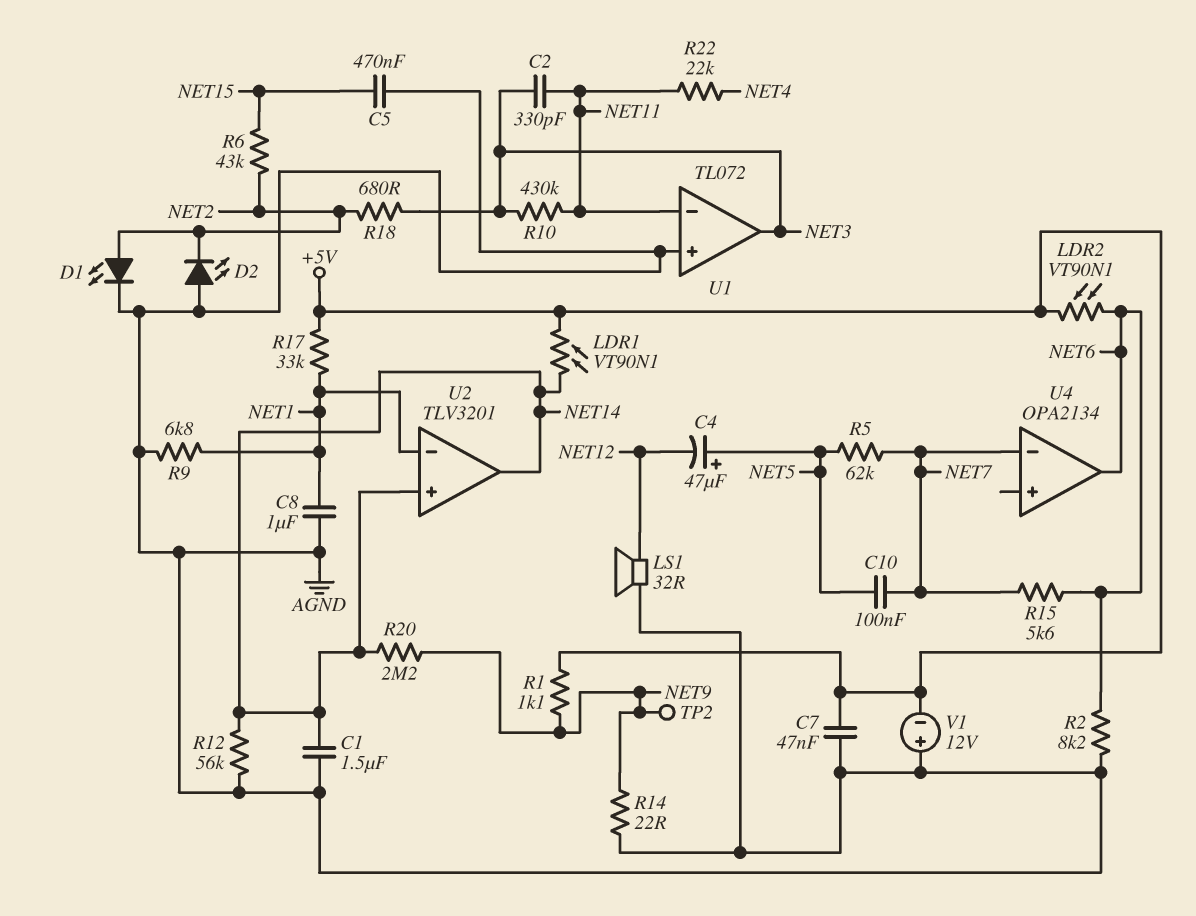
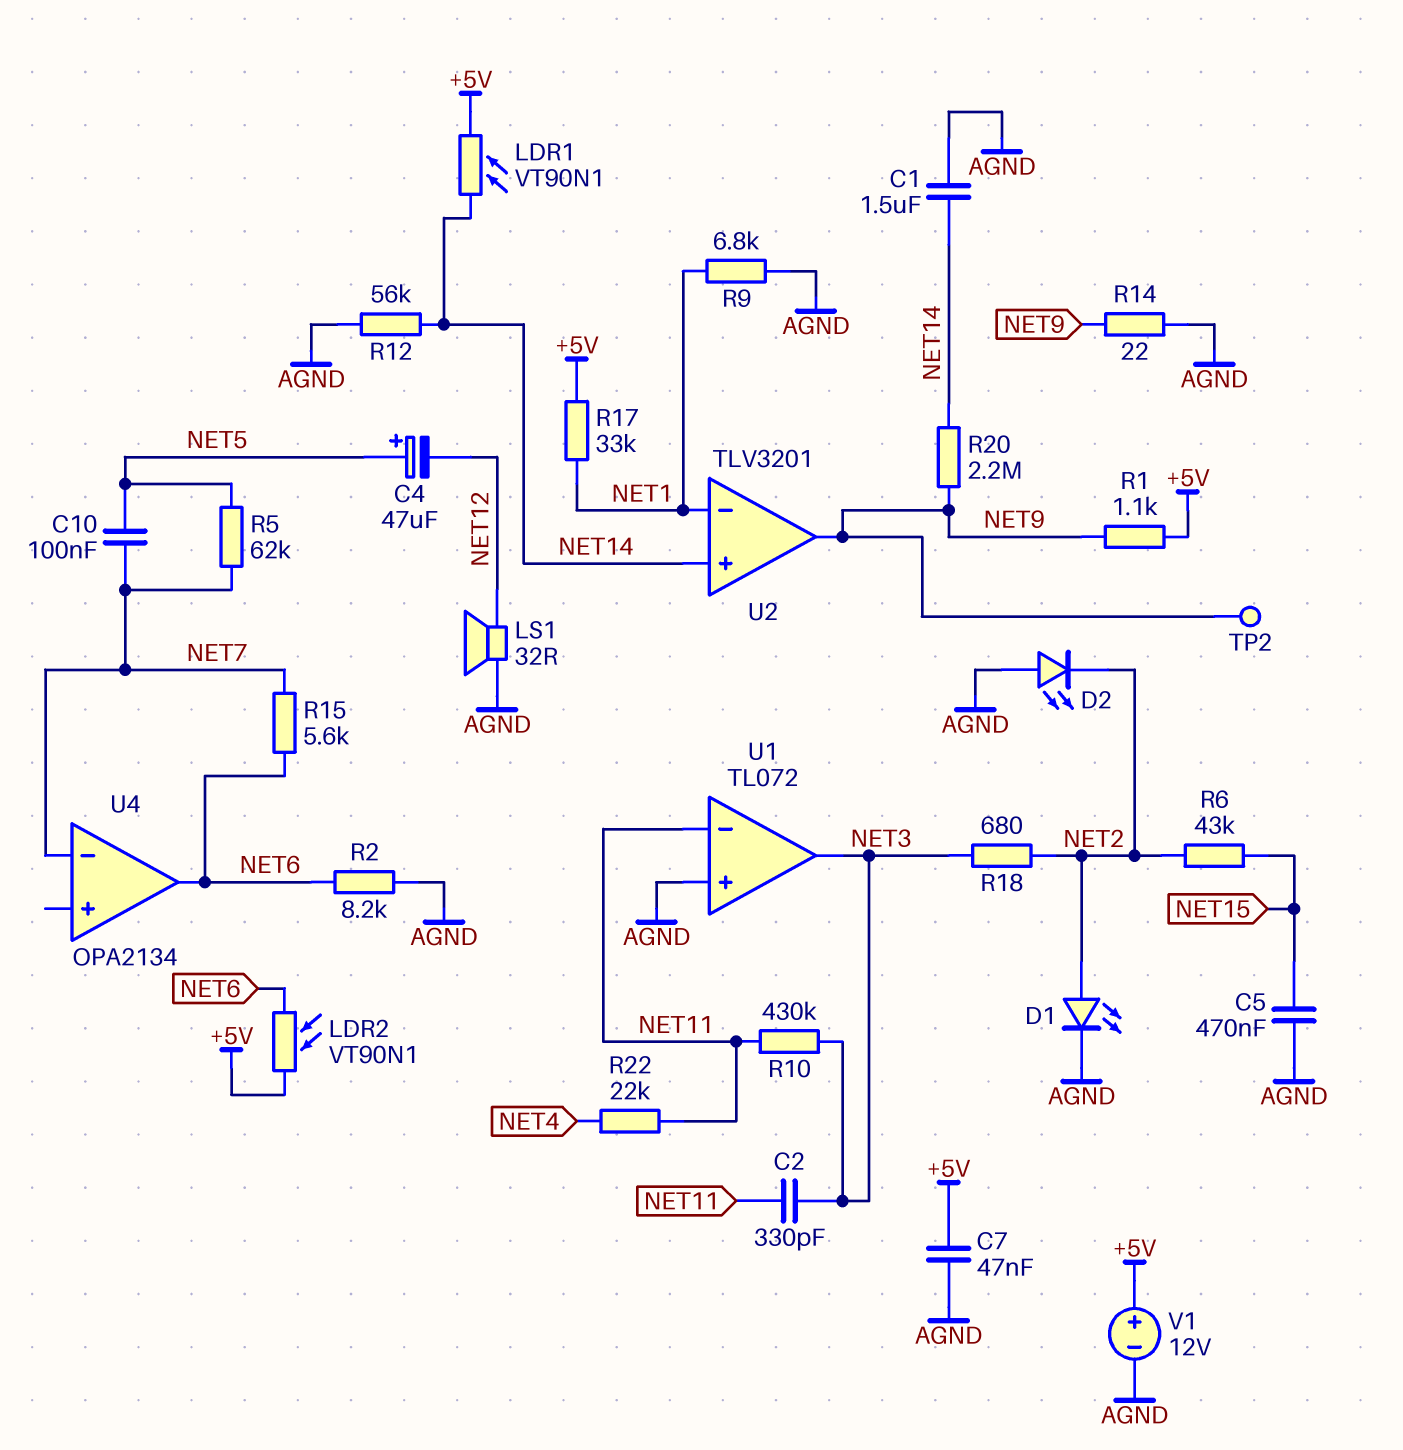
C8: 1uF (AGND, NET1) -> none
U2 pin out: NET14 -> NET9
V1: 12V (plus AGND, minus +5V) -> 12V (plus +5V, minus AGND)

